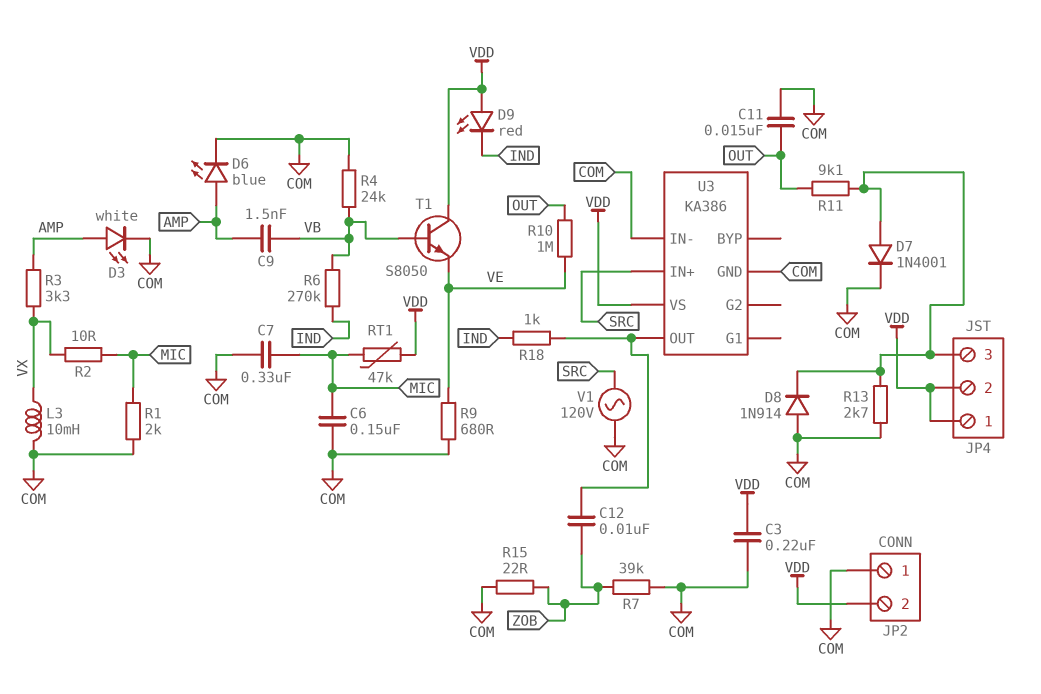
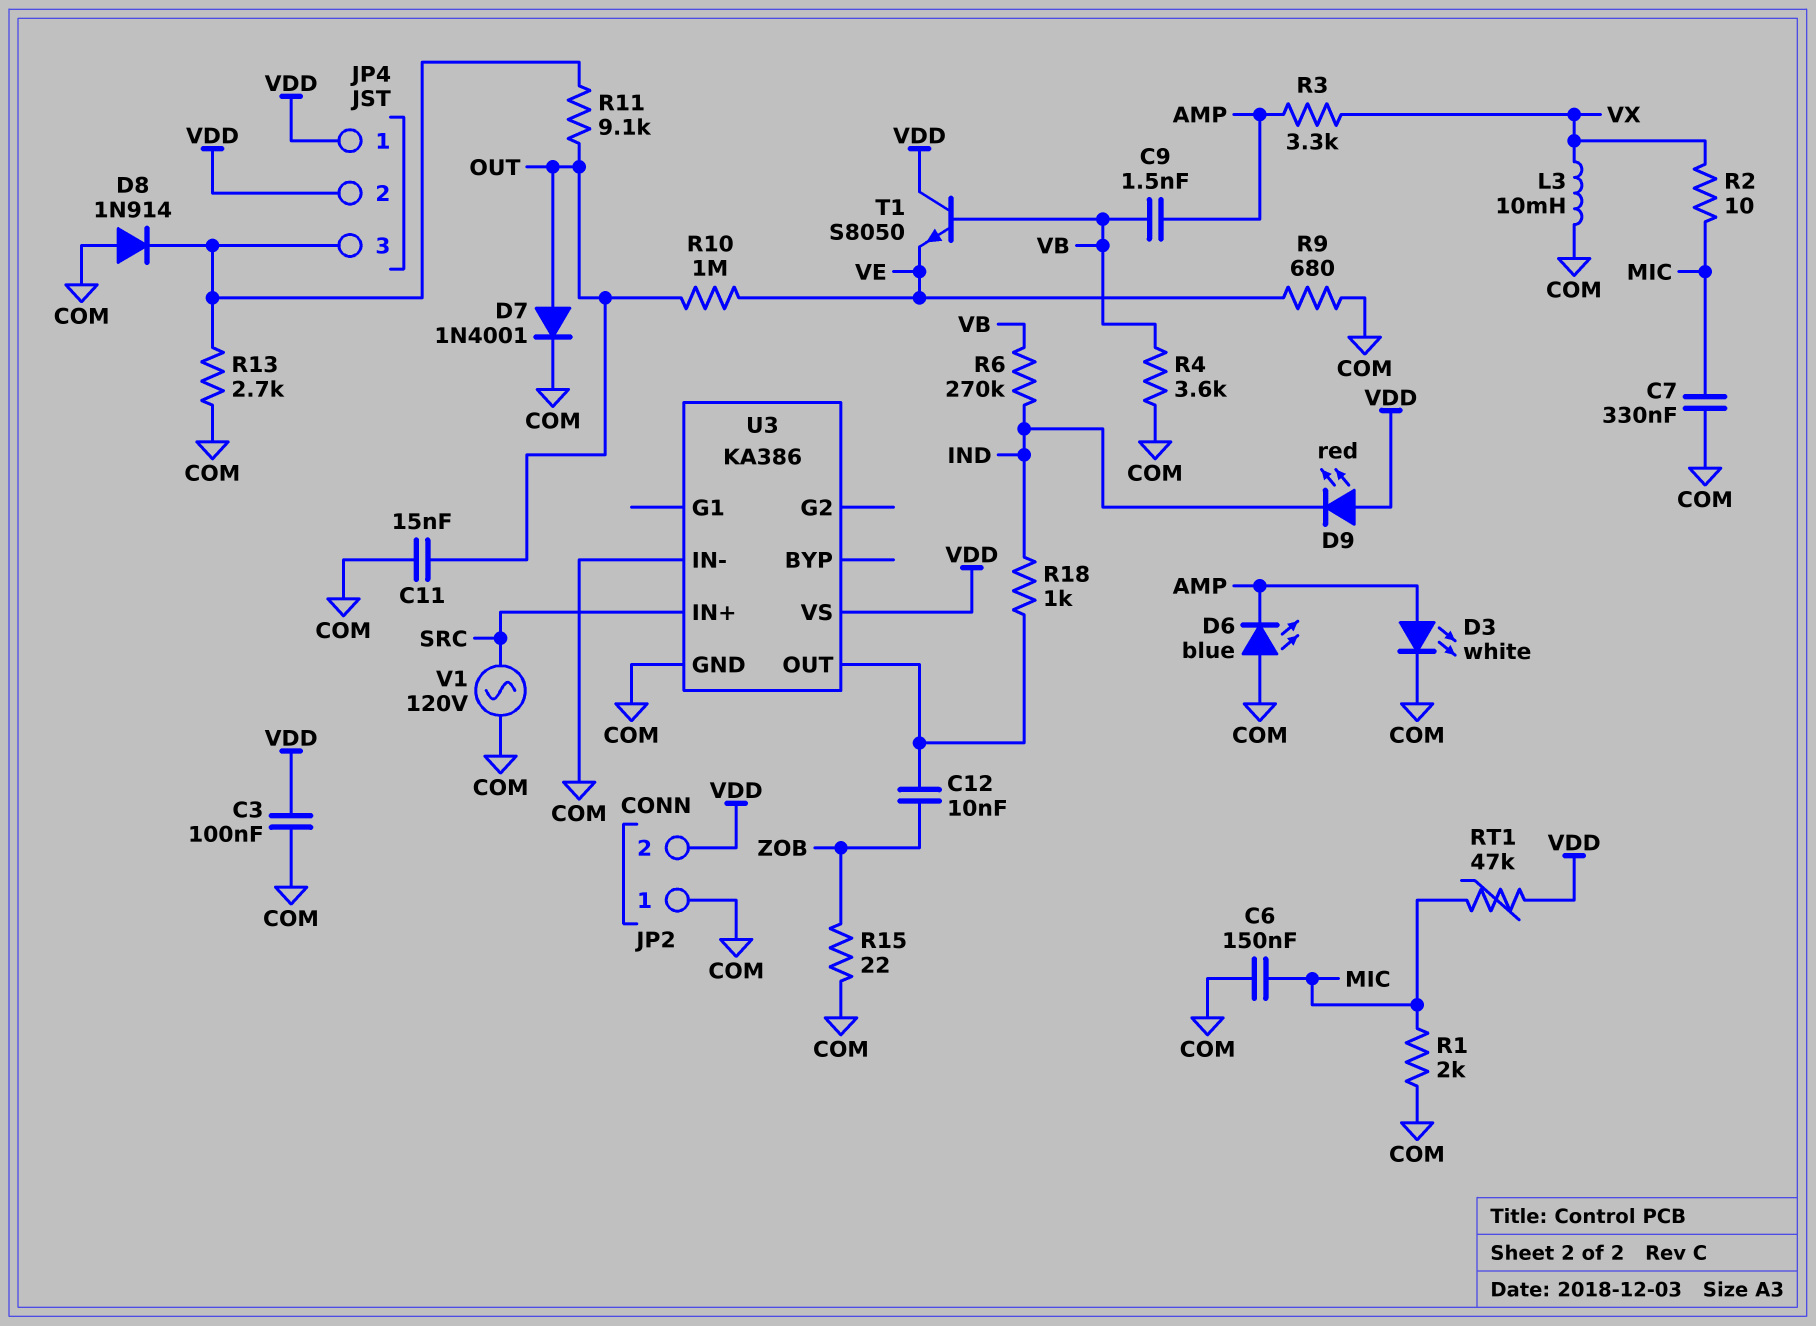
C3: 220nF (COM, VDD) -> 100nF (COM, VDD)
D6: LED blue (A AMP, K COM) -> LED blue (A COM, K AMP)
D7: diode 1N4001 (A JP4/3, K COM) -> diode 1N4001 (A OUT, K COM)
R4: 24k (COM, VB) -> 3.6k (COM, VB)
R7: 39k (COM, ZOB) -> none

